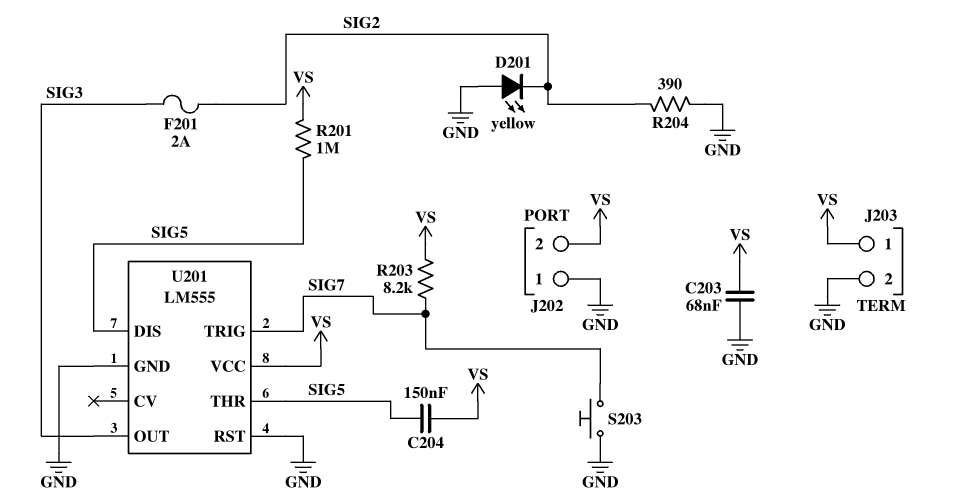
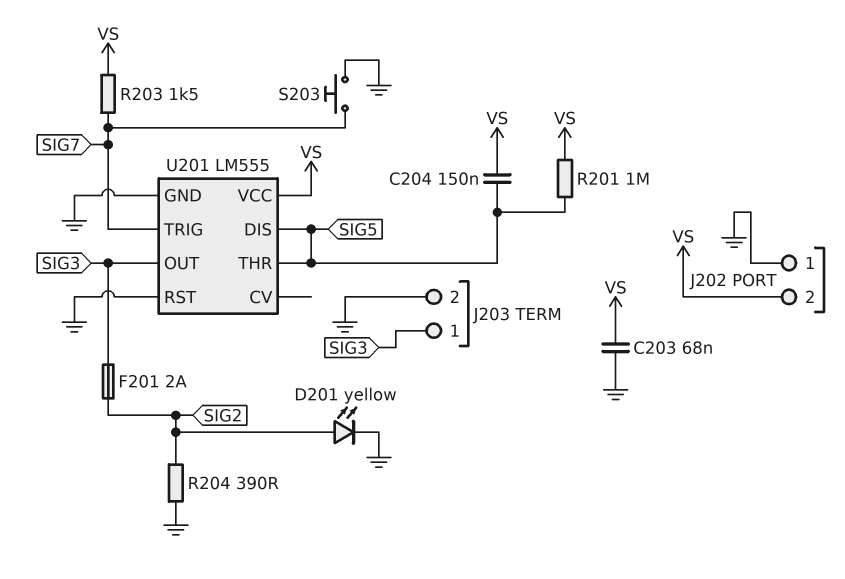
D201: LED yellow (A GND, K SIG2) -> LED yellow (A SIG2, K GND)
J203 pin 1: VS -> SIG3
R203: 8.2k (SIG7, VS) -> 1.5k (SIG7, VS)

